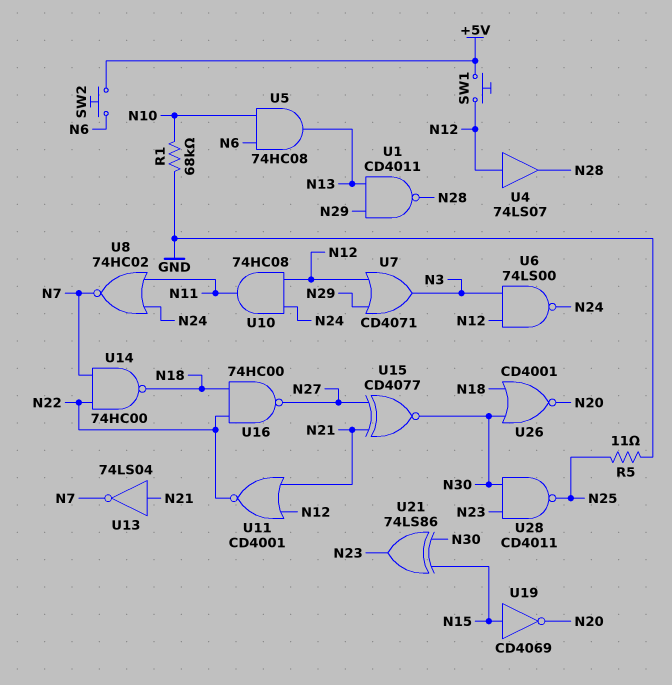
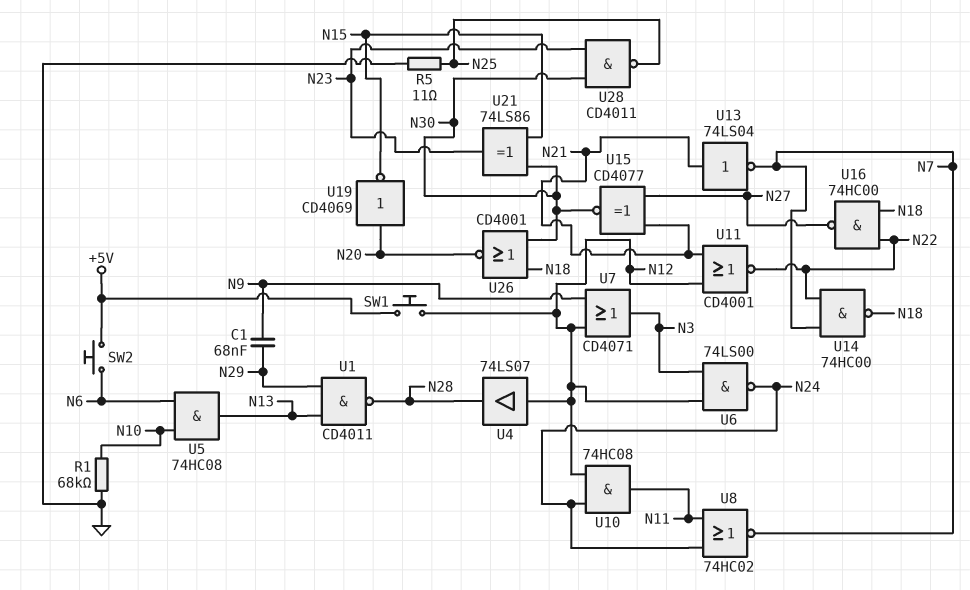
C1: none -> 68nF (N9, N29)
U7: OR CD4071 (in N12, in N29, out N3) -> OR CD4071 (in N9, in N12, out N3)
U19: NOT CD4069 (in N15, out N20) -> NOT CD4069 (in N20, out N15)

